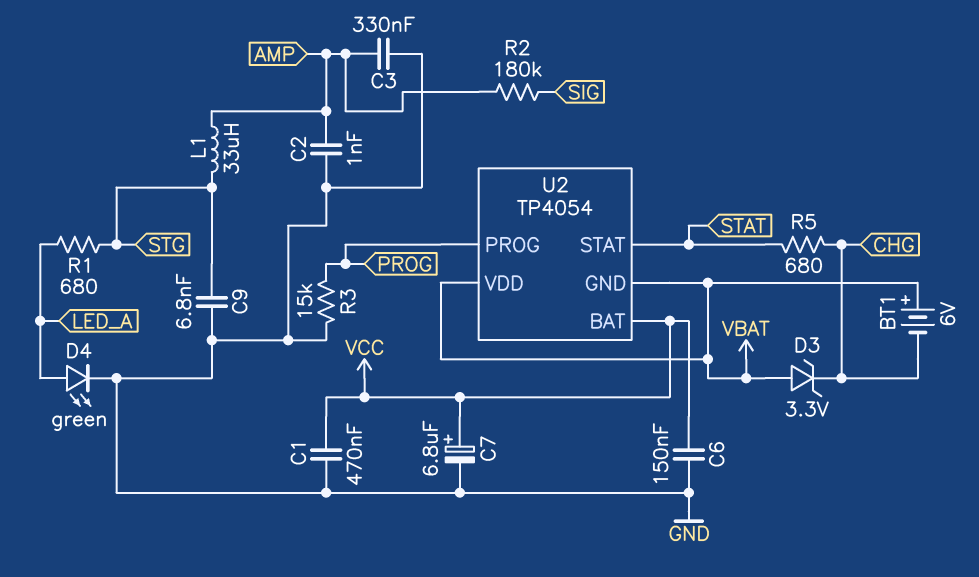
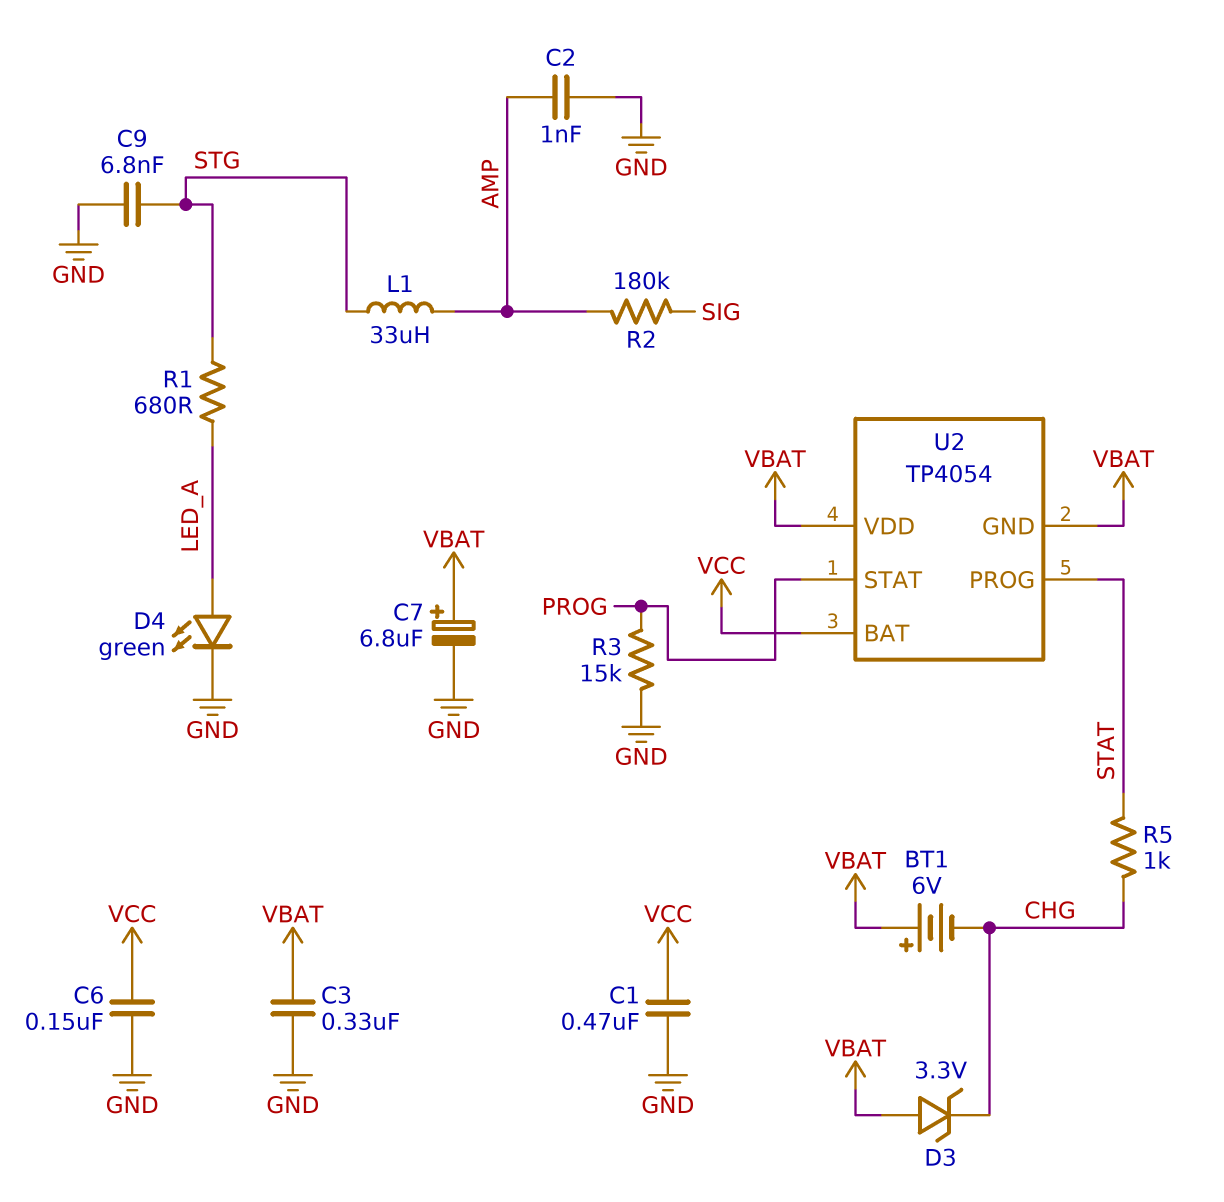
C3: 330nF (AMP, GND) -> 330nF (GND, VBAT)
C7: 6.8uF (plus VCC, minus GND) -> 6.8uF (plus VBAT, minus GND)
R5: 680 (CHG, STAT) -> 1k (CHG, STAT)
U2 pin PROG: PROG -> STAT
U2 pin STAT: STAT -> PROG

